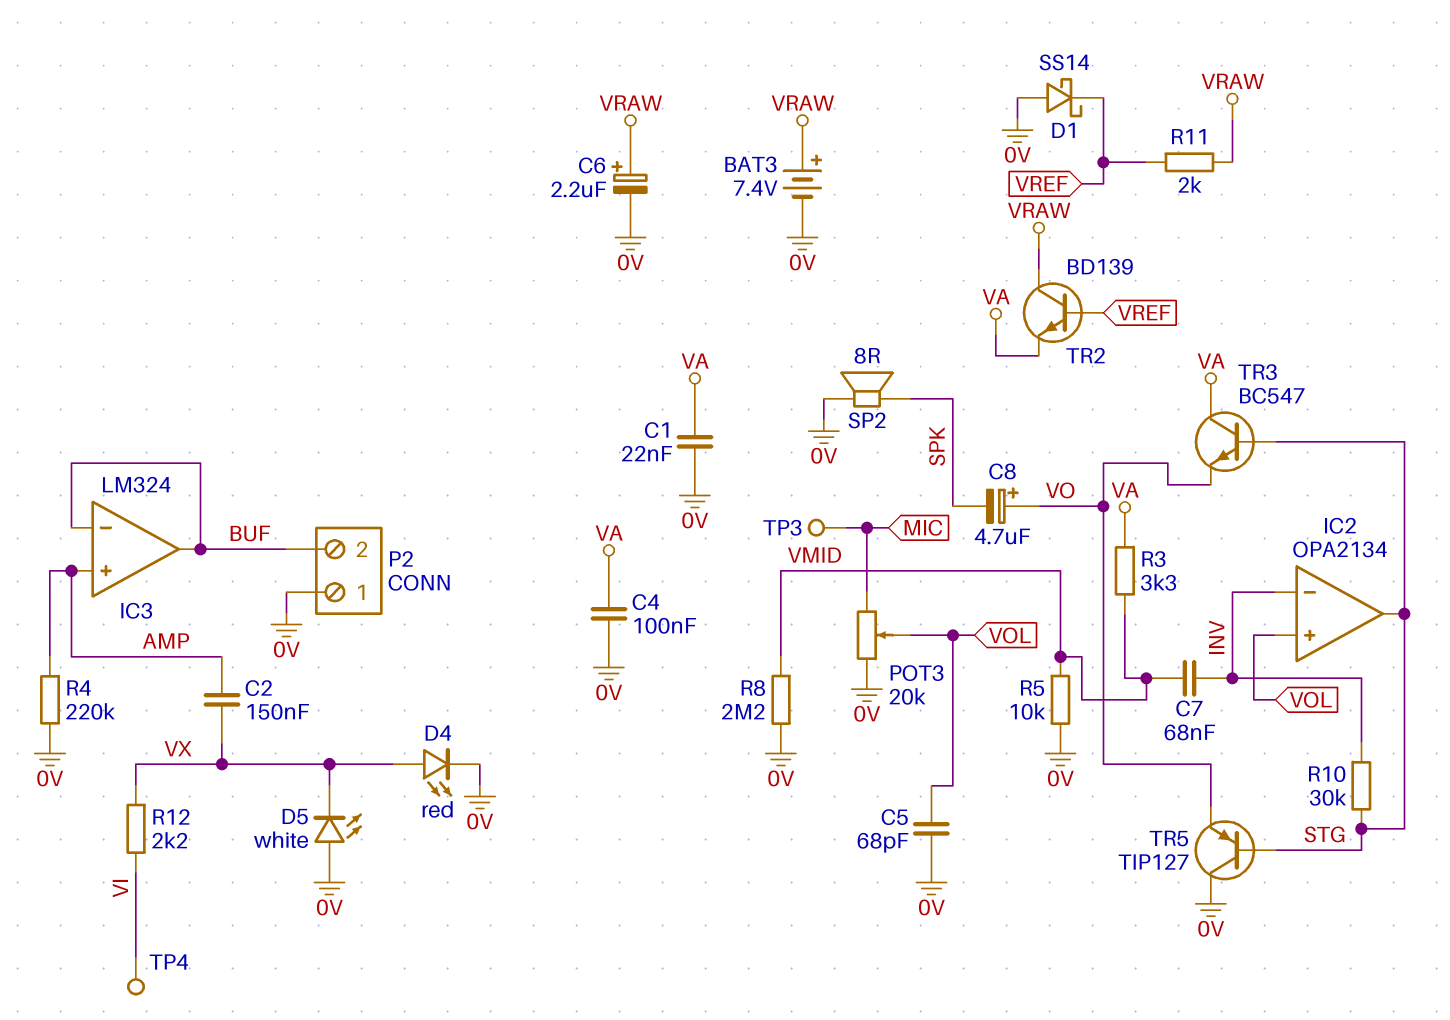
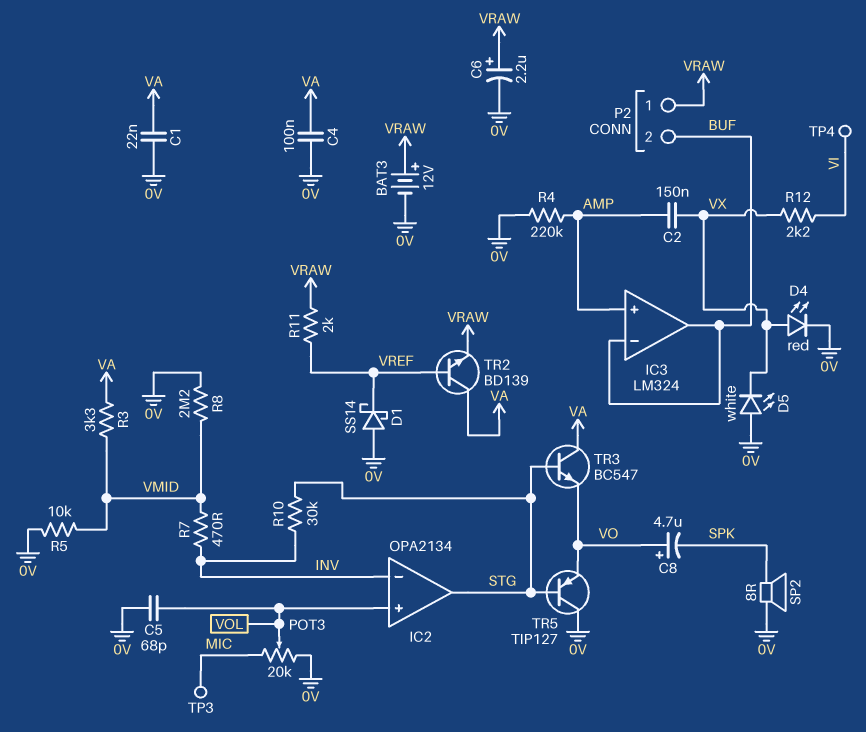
BAT3: 7.4V (plus VRAW, minus 0V) -> 12V (plus VRAW, minus 0V)
C7: 68nF (INV, VMID) -> none
P2 pin 1: 0V -> VRAW
R7: none -> 470 (INV, VMID)
TR2: NPN BD139 (B VREF, C VRAW, E VA) -> NPN BD139 (B VREF, C VA, E VRAW)

